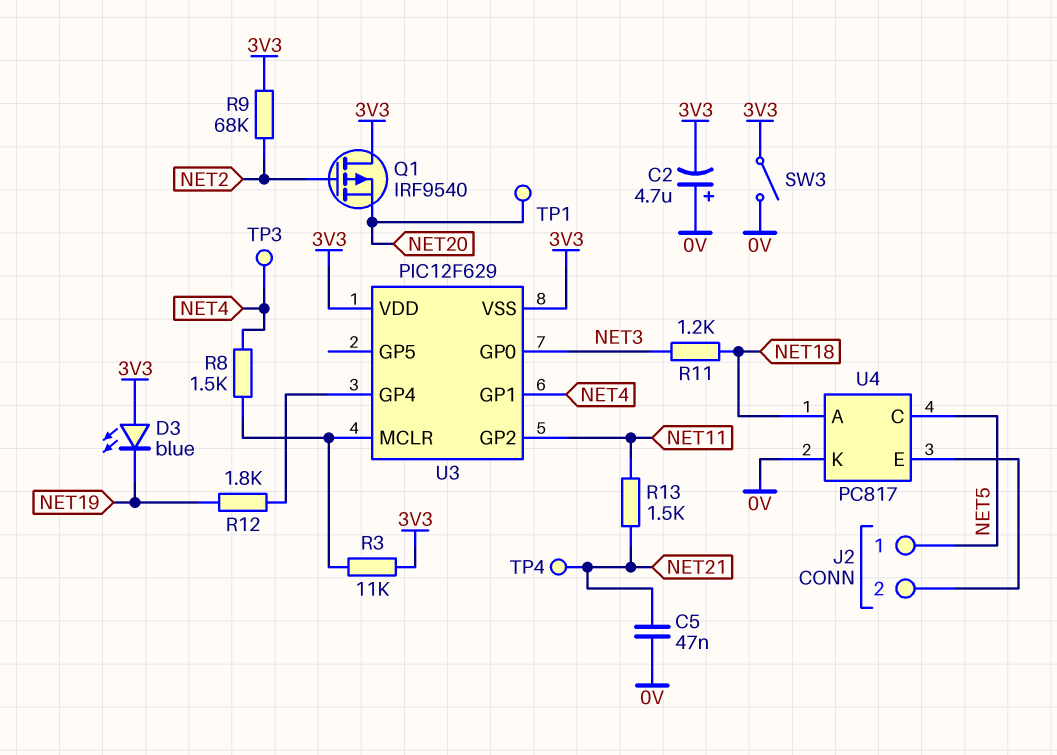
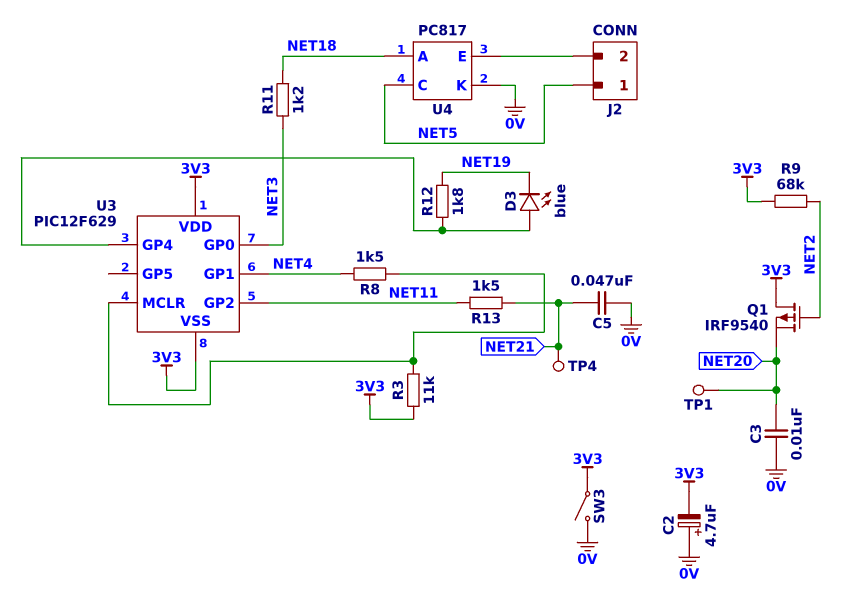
C3: none -> 10nF (0V, NET20)
D3: LED blue (A 3V3, K NET19) -> LED blue (A U3/GP4, K NET19)
TP3: test point (NET4) -> none

